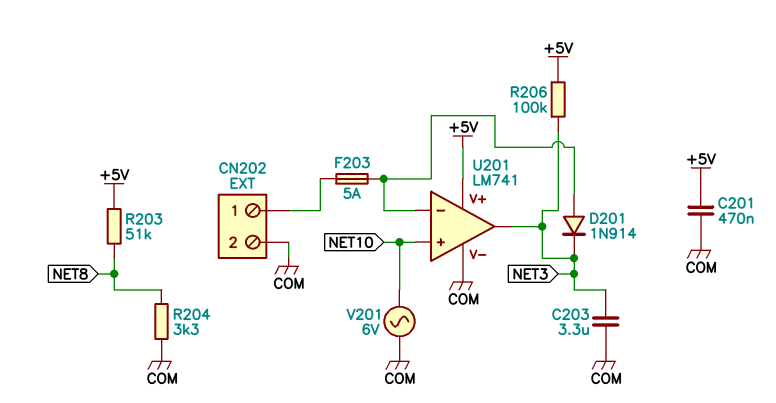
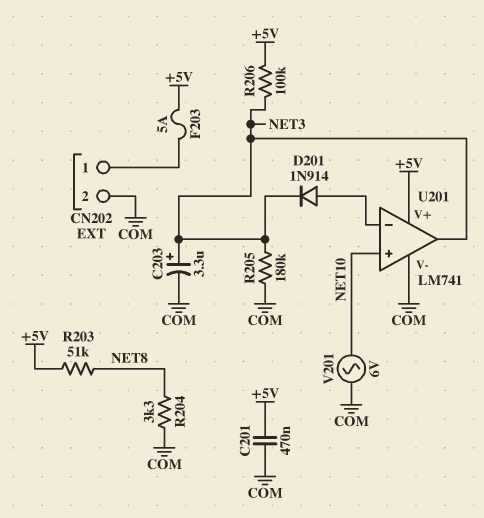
C203: 3.3uF (COM, NET3) -> 3.3uF (plus NET3, minus COM)
F203: 5A (CN202/1, U201/in-) -> 5A (+5V, CN202/1)
R205: none -> 180k (COM, NET3)

